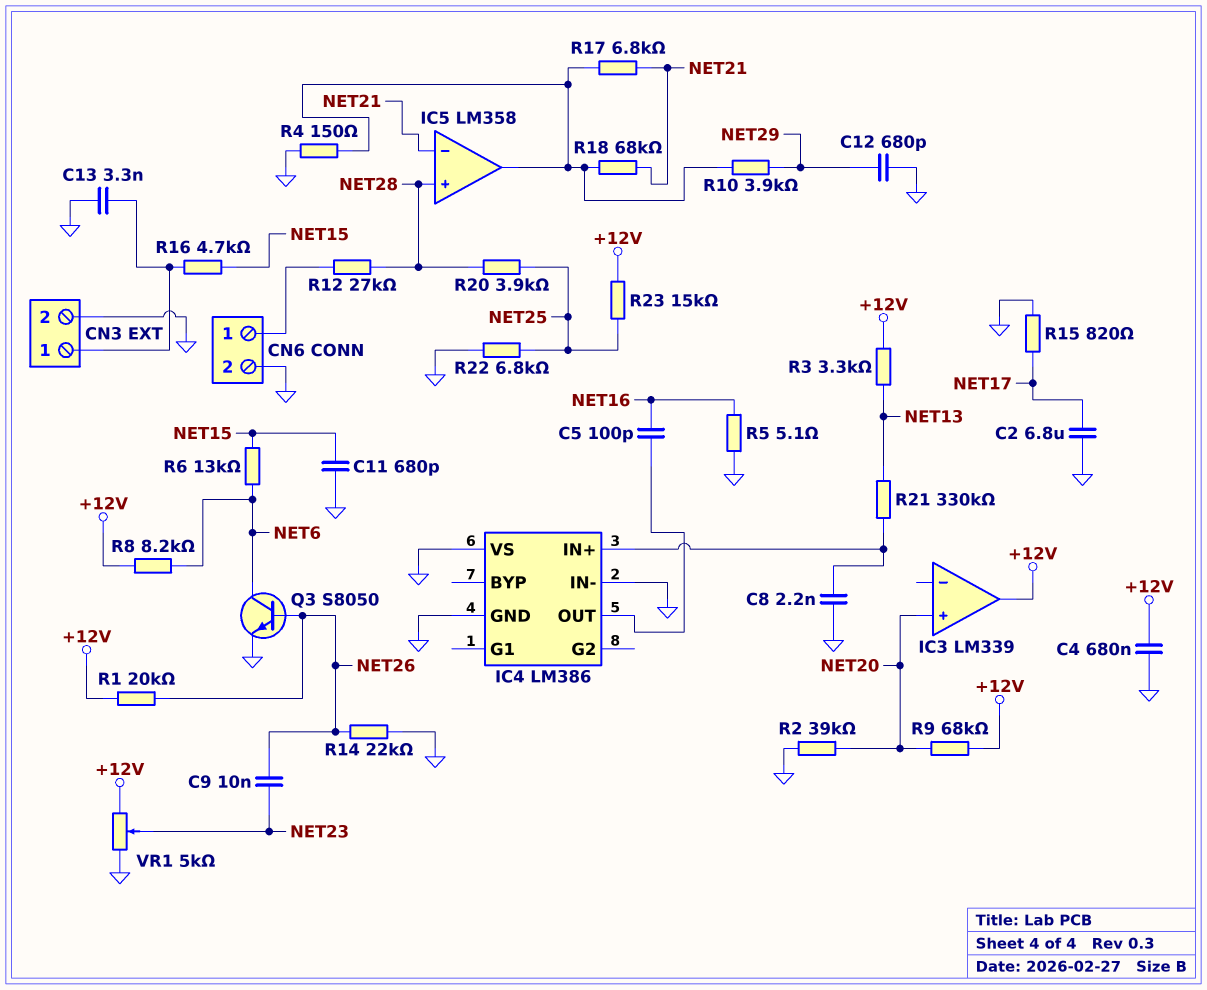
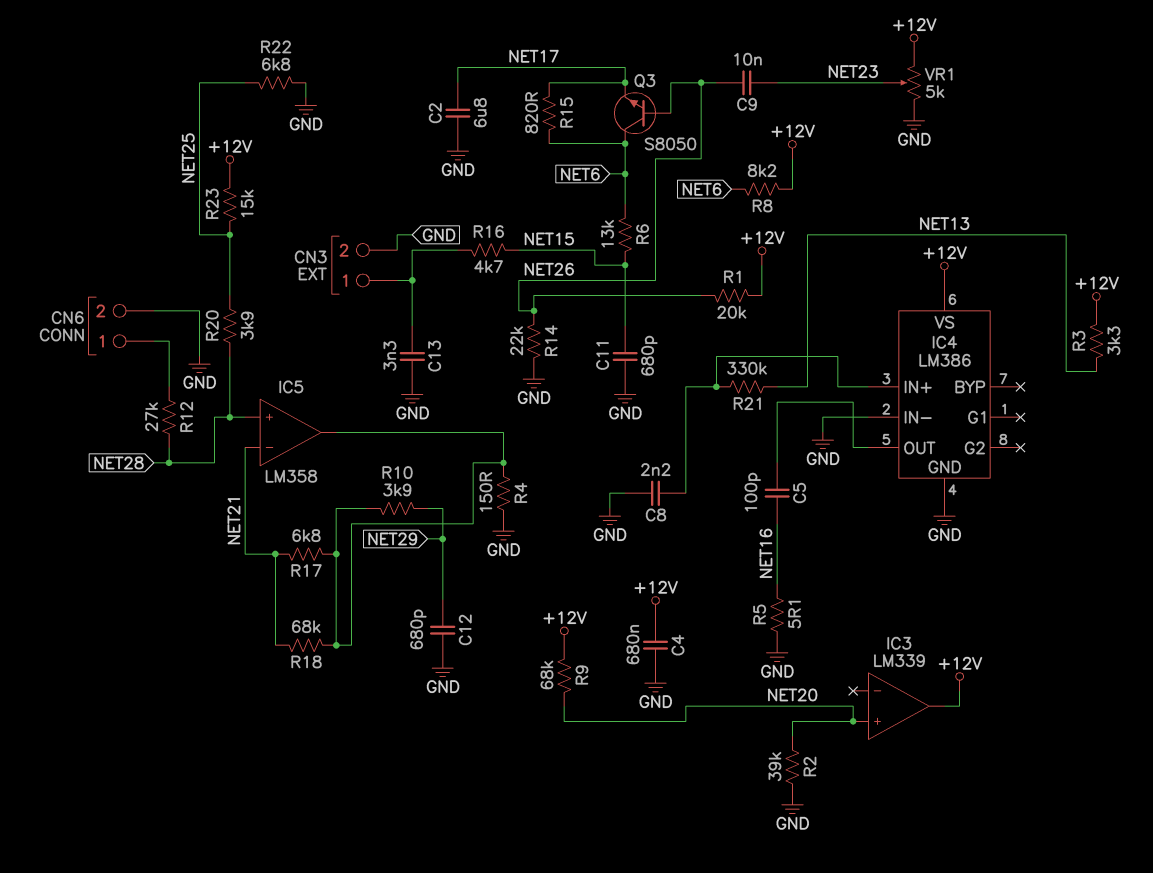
IC4 pin VS: GND -> +12V
Q3: NPN S8050 (B NET26, C NET6, E GND) -> NPN S8050 (B NET26, C NET6, E NET17)
R15: 820 (GND, NET17) -> 820 (NET6, NET17)

